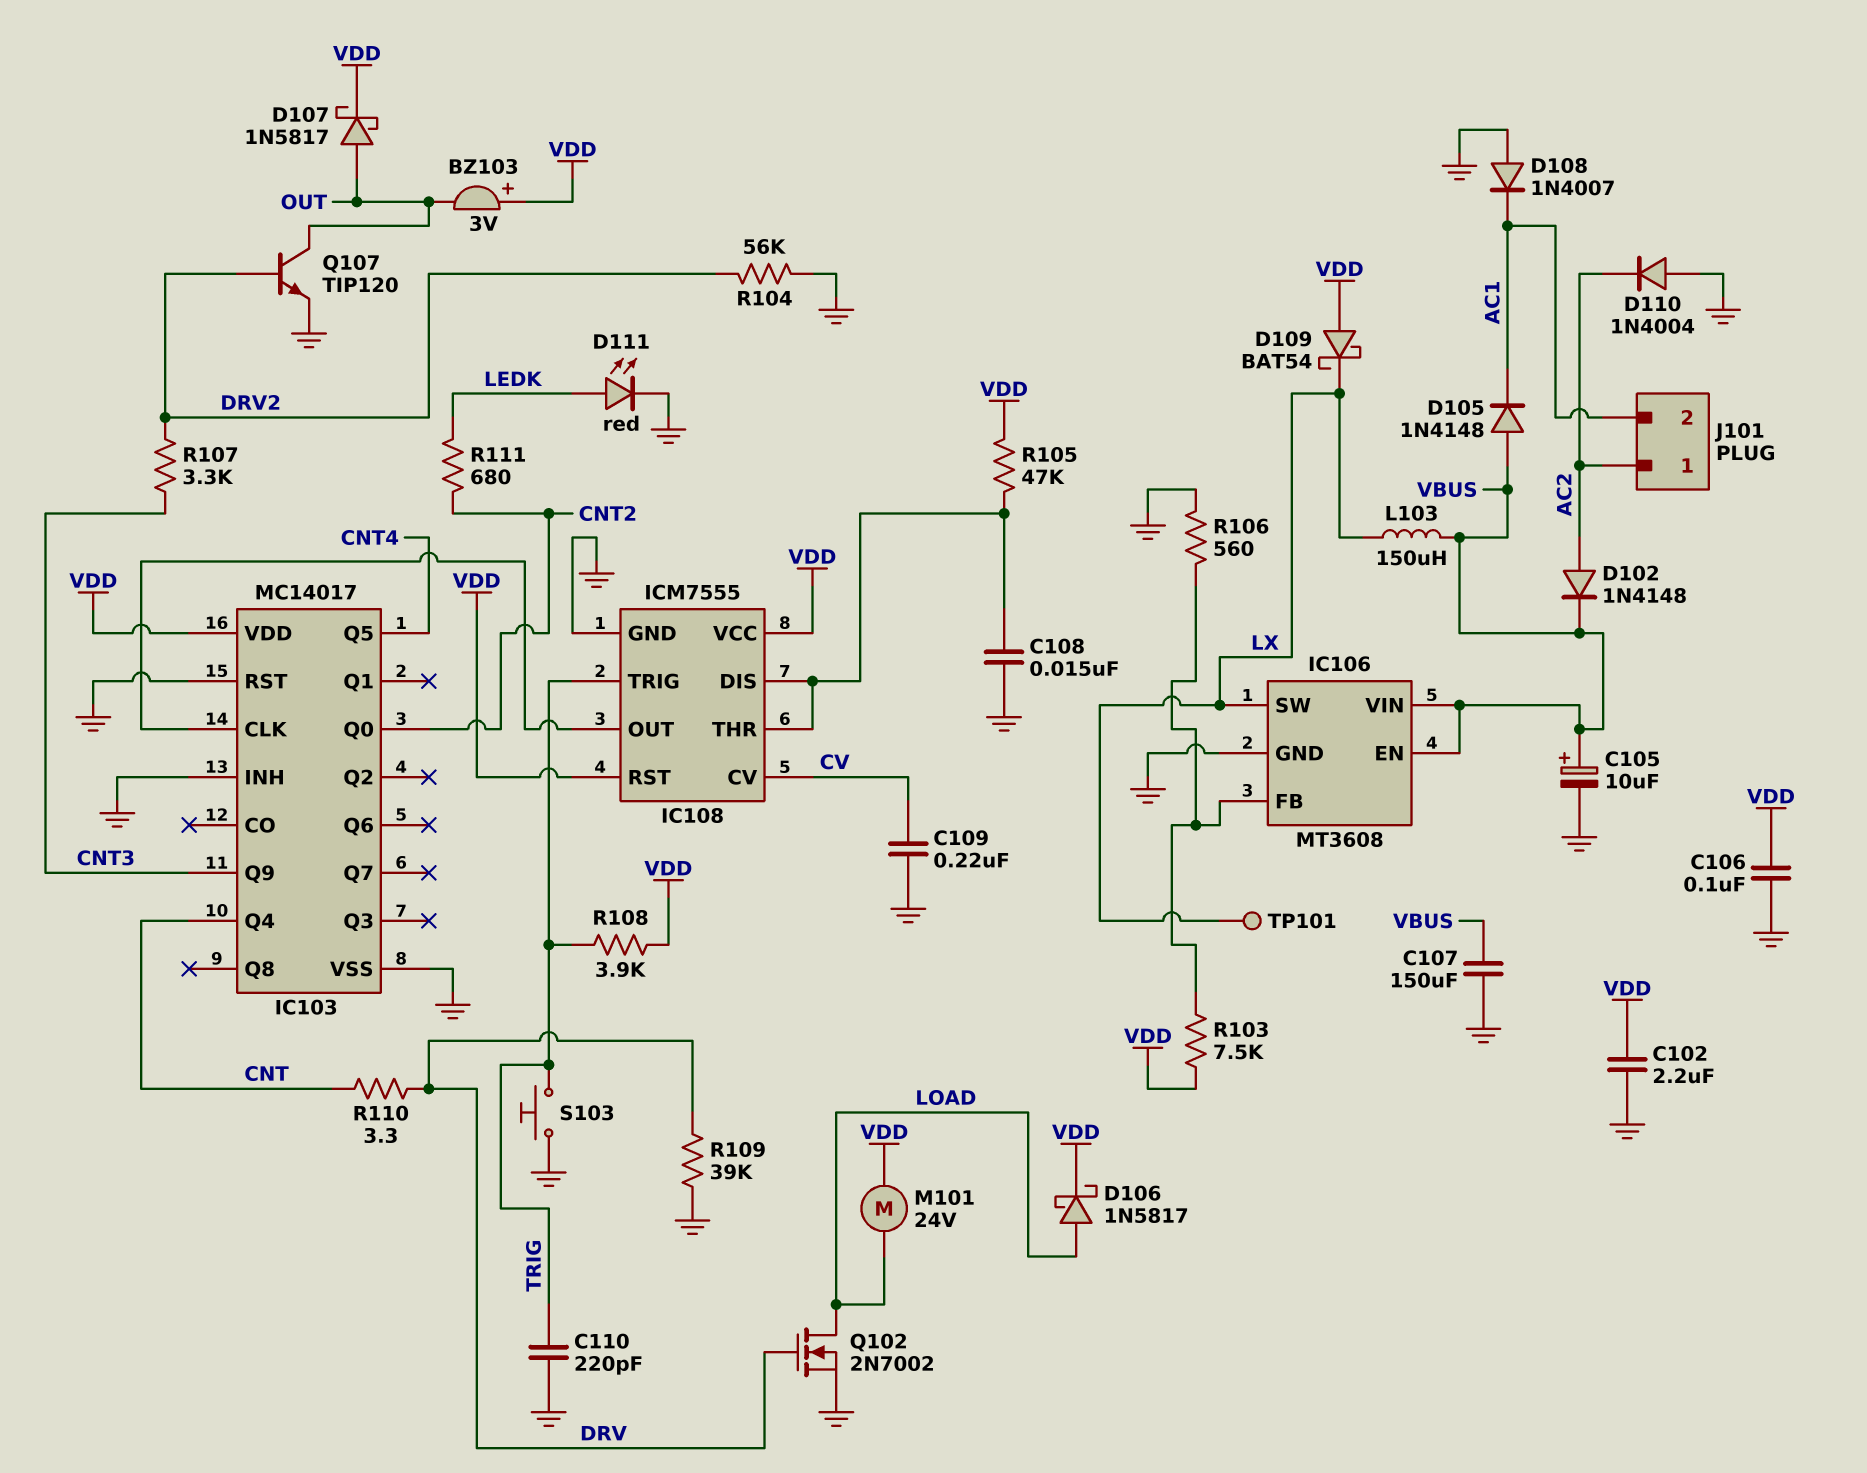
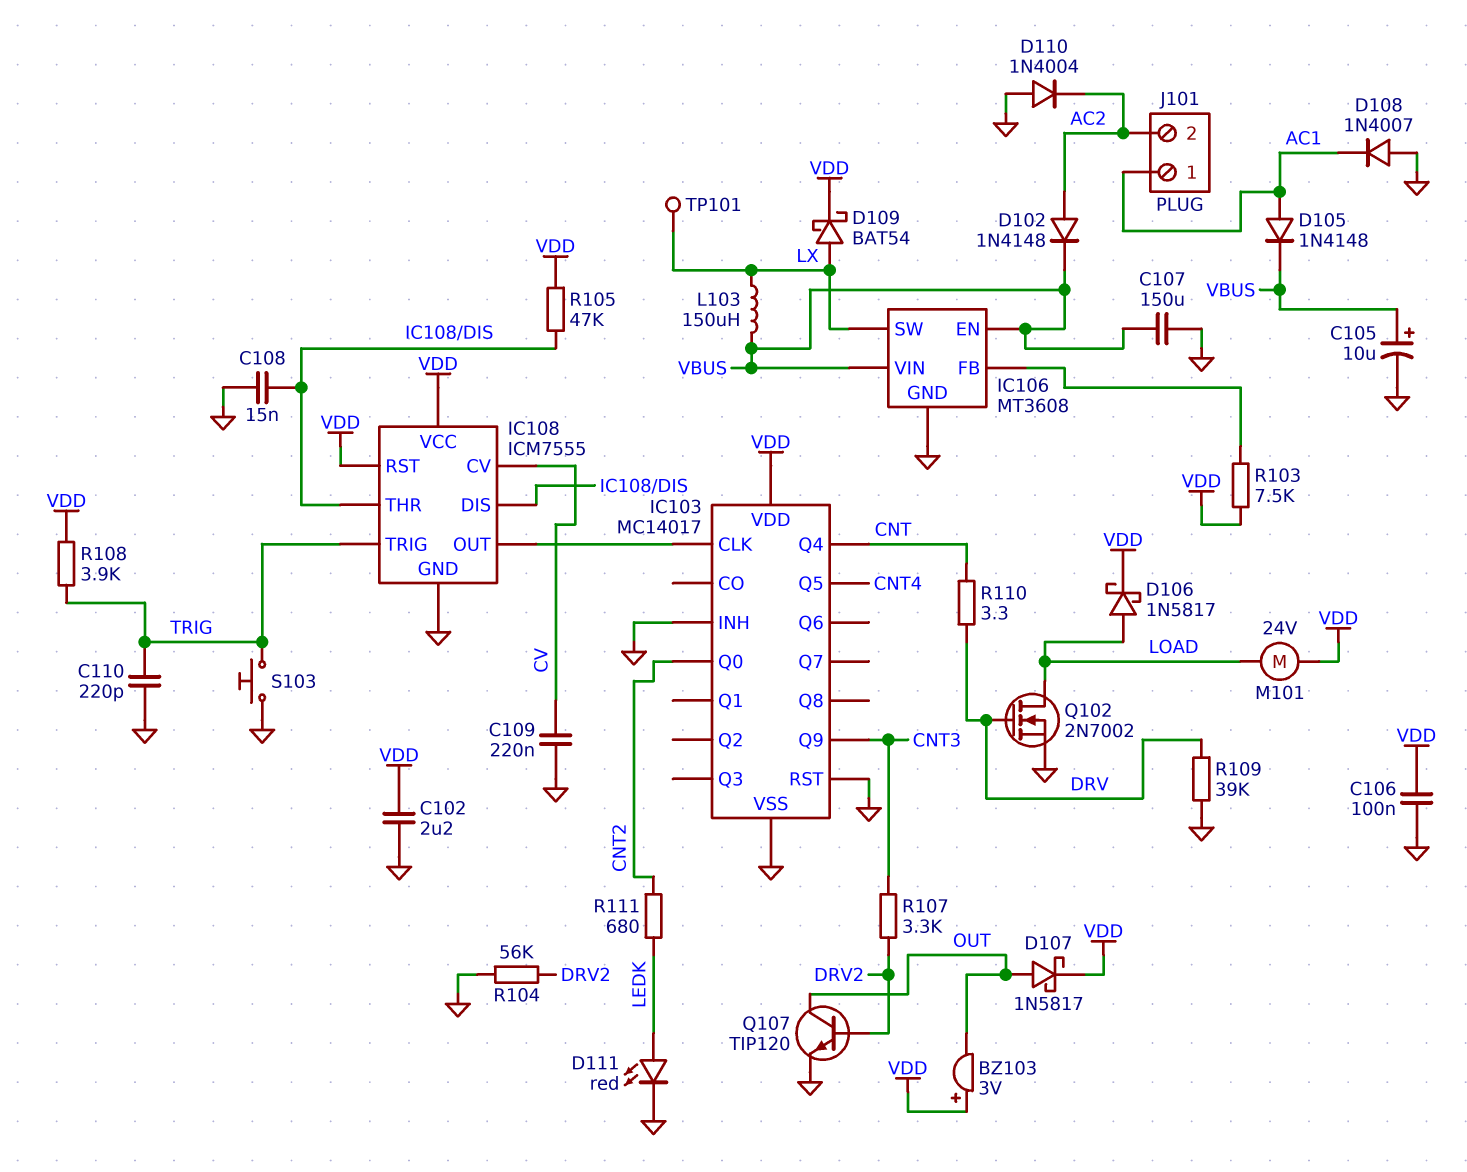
D105: diode 1N4148 (A VBUS, K AC1) -> diode 1N4148 (A AC1, K VBUS)
D109: schottky BAT54 (A VDD, K LX) -> schottky BAT54 (A LX, K VDD)
J101 pin 1: AC2 -> AC1
J101 pin 2: AC1 -> AC2
R106: 560 (GND, IC106/FB) -> none

